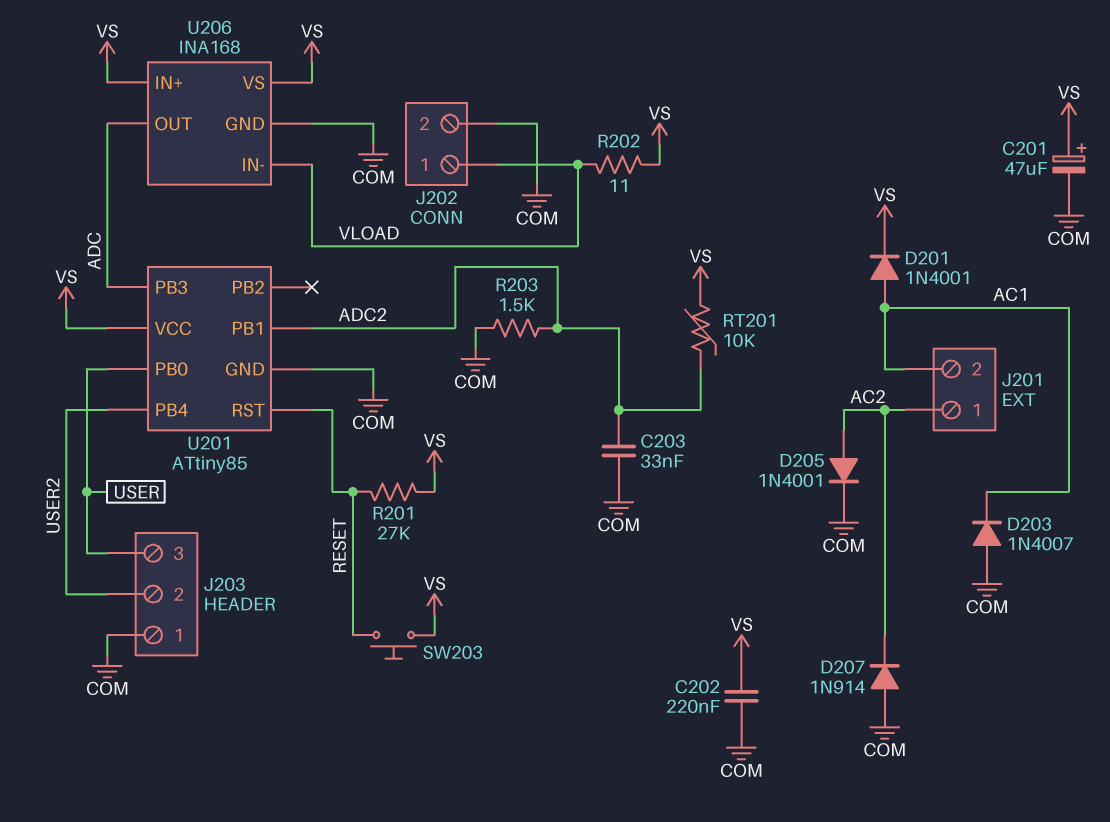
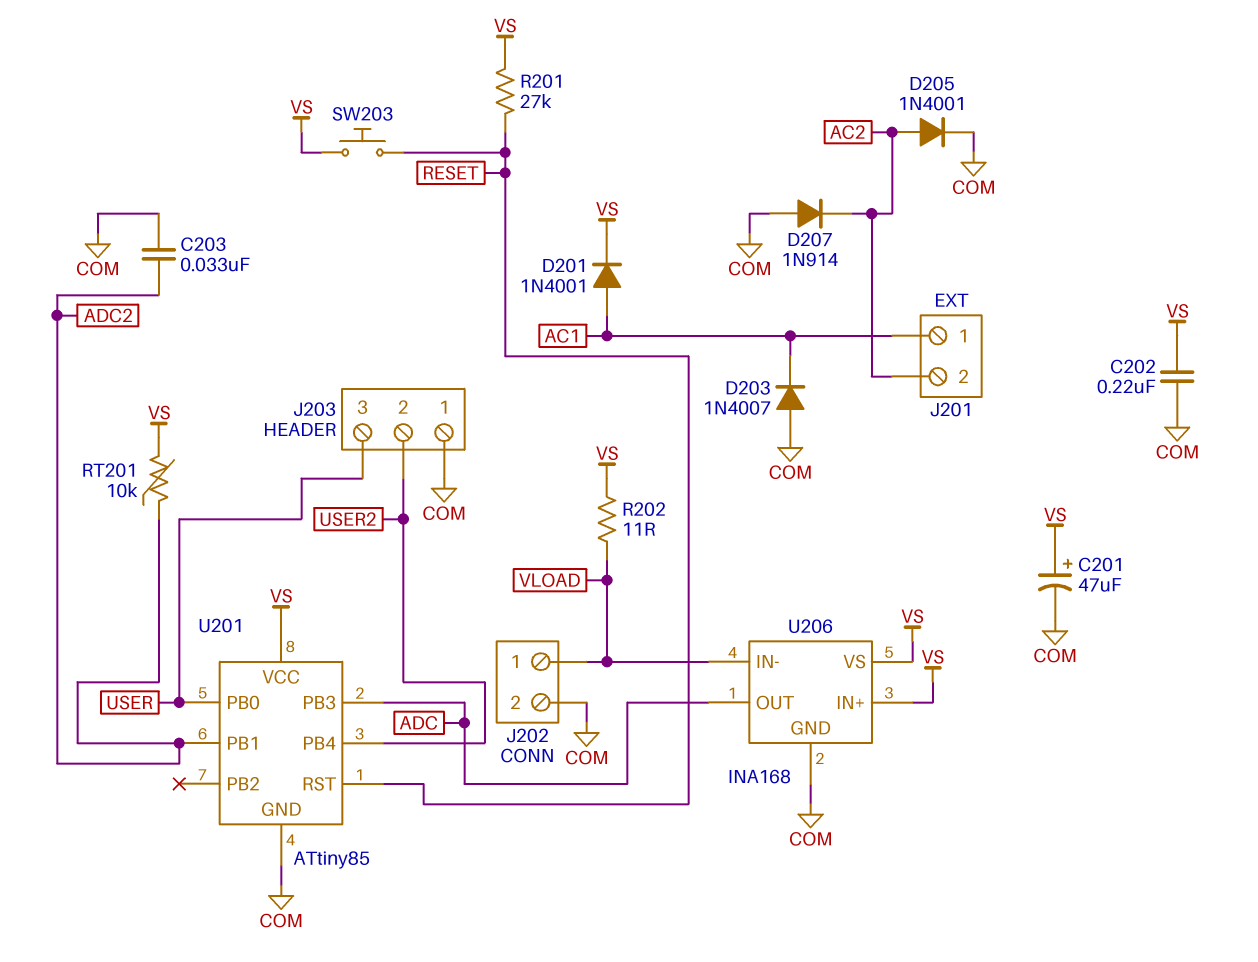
J201 pin 1: AC2 -> AC1
J201 pin 2: AC1 -> AC2
R203: 1.5k (ADC2, COM) -> none

